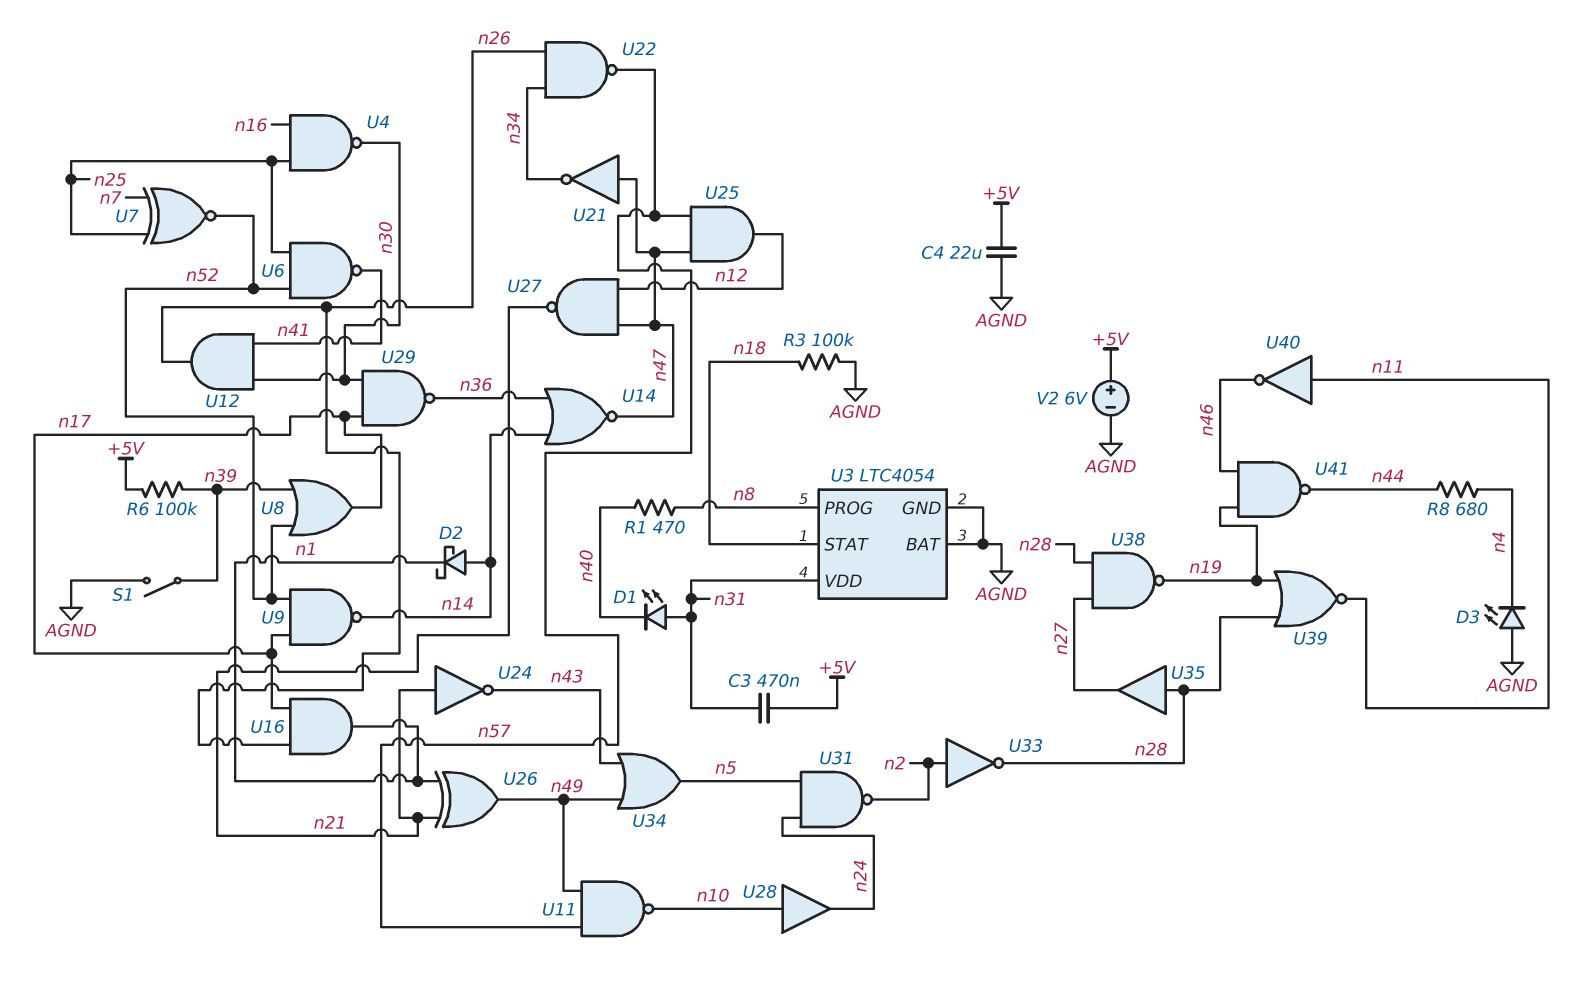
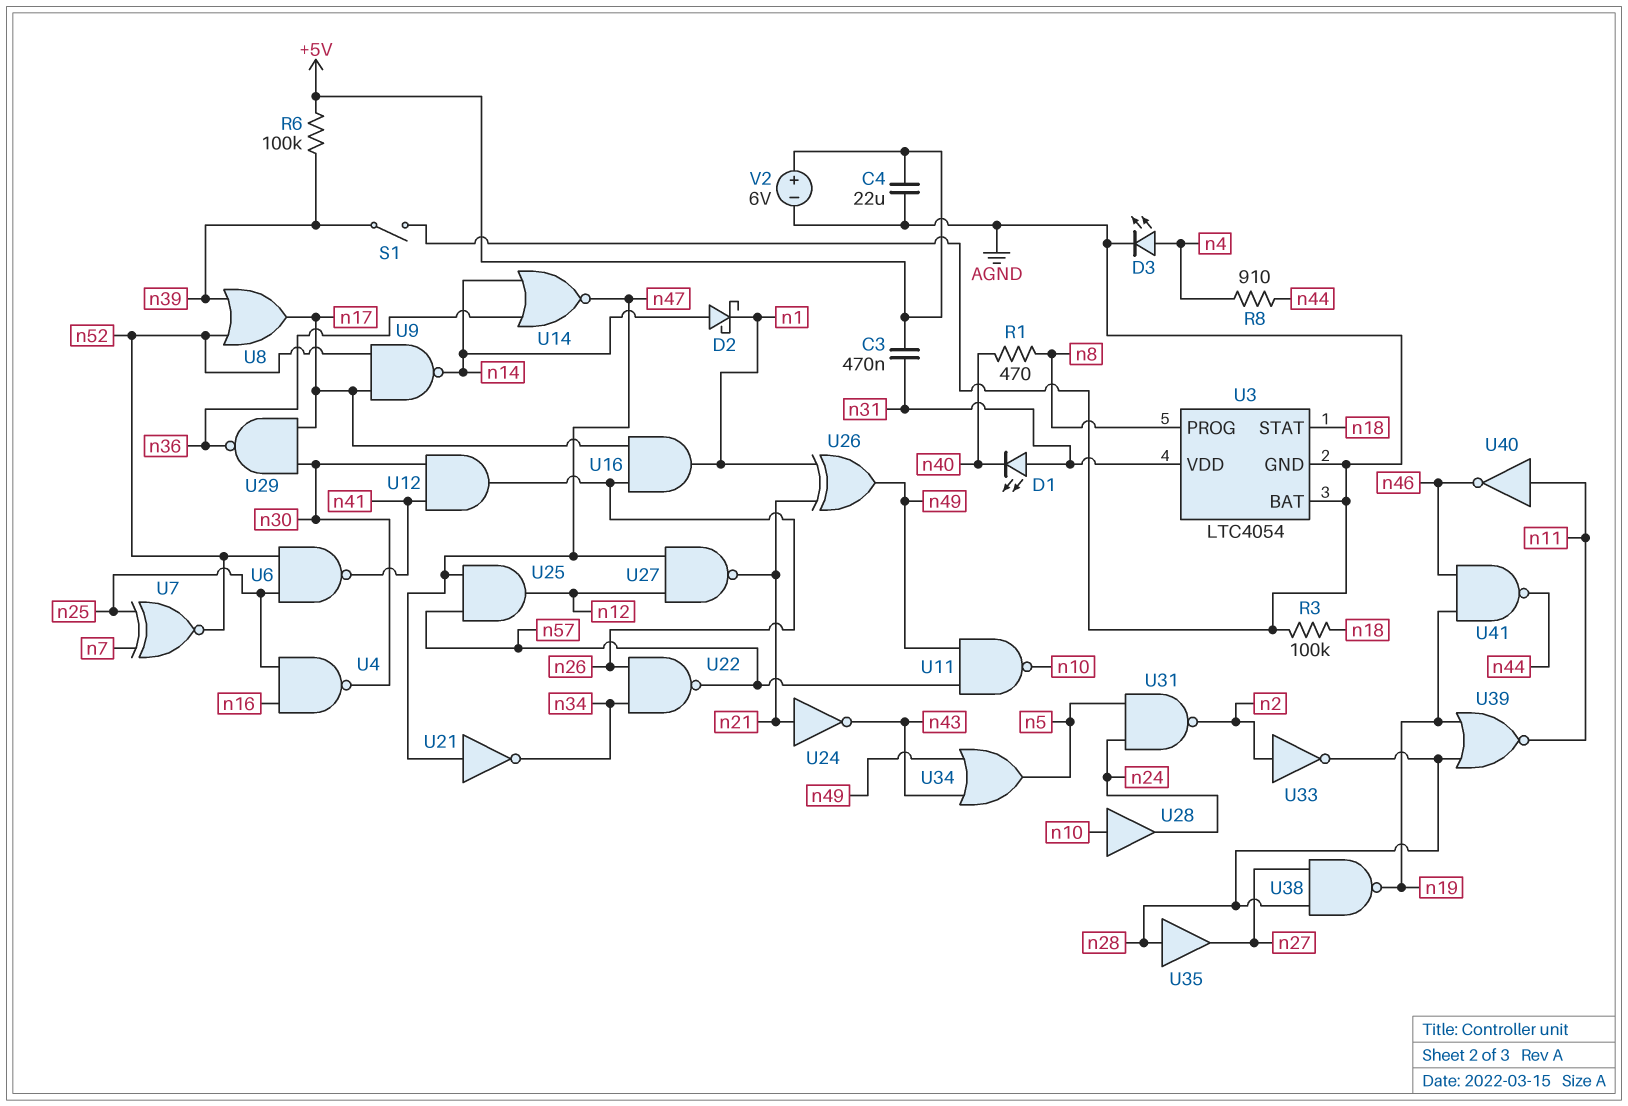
D3: LED (A AGND, K n4) -> LED (A n4, K AGND)
R8: 680 (n4, n44) -> 910 (n4, n44)

